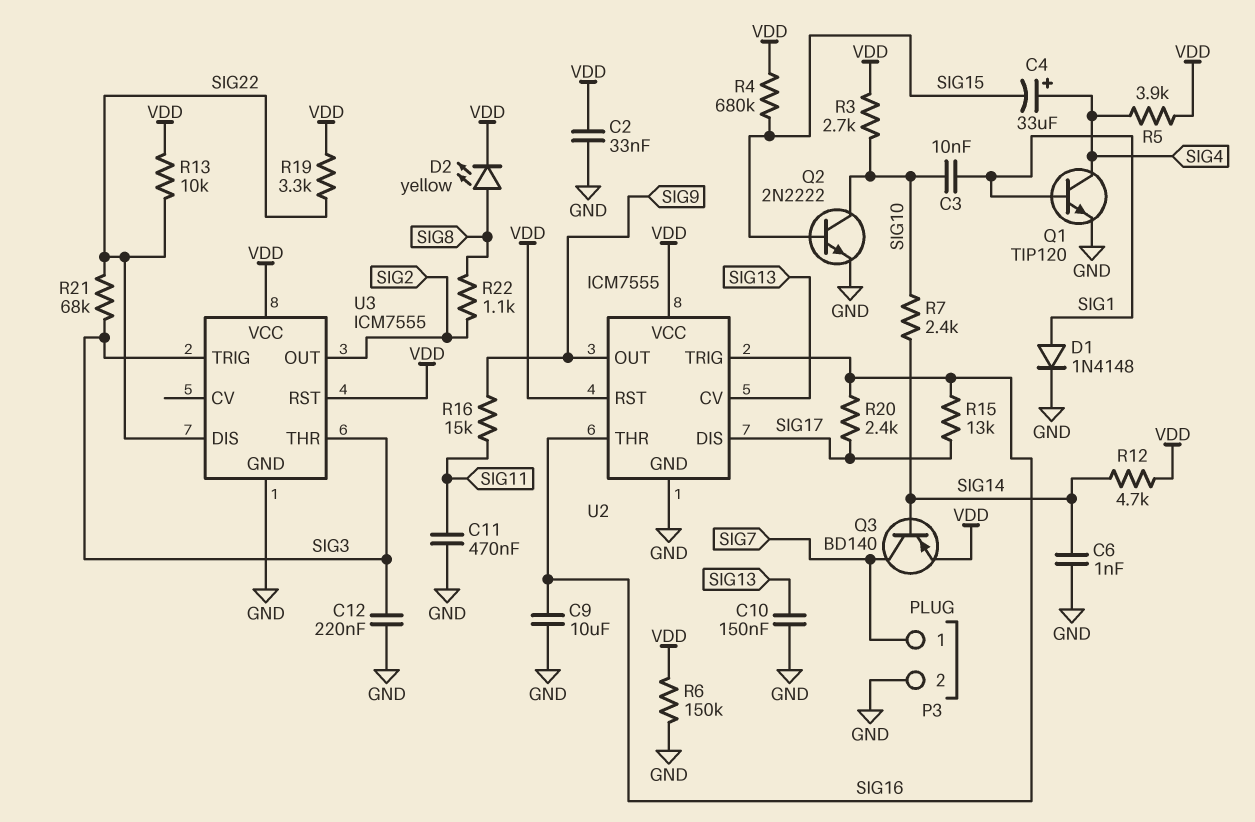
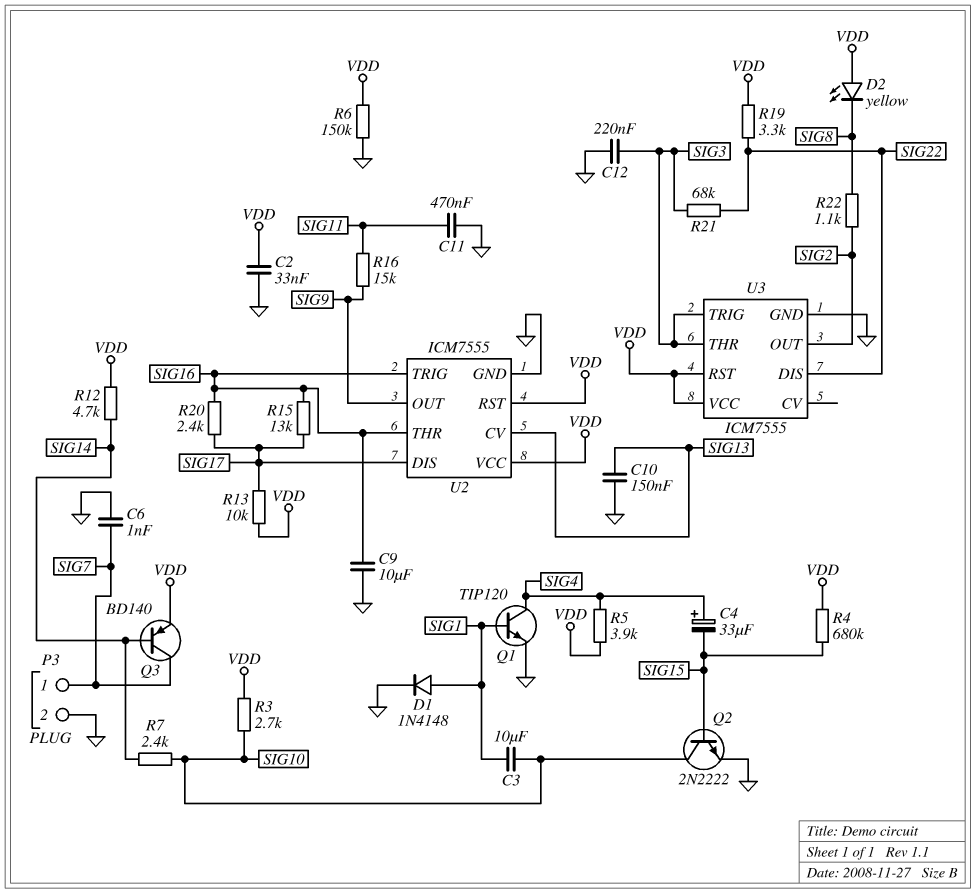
C3: 10nF (SIG1, SIG10) -> 10uF (SIG1, SIG10)
C6: 1nF (GND, SIG14) -> 1nF (GND, SIG7)
D2: LED yellow (A SIG8, K VDD) -> LED yellow (A VDD, K SIG8)
R13: 10k (SIG22, VDD) -> 10k (SIG17, VDD)

